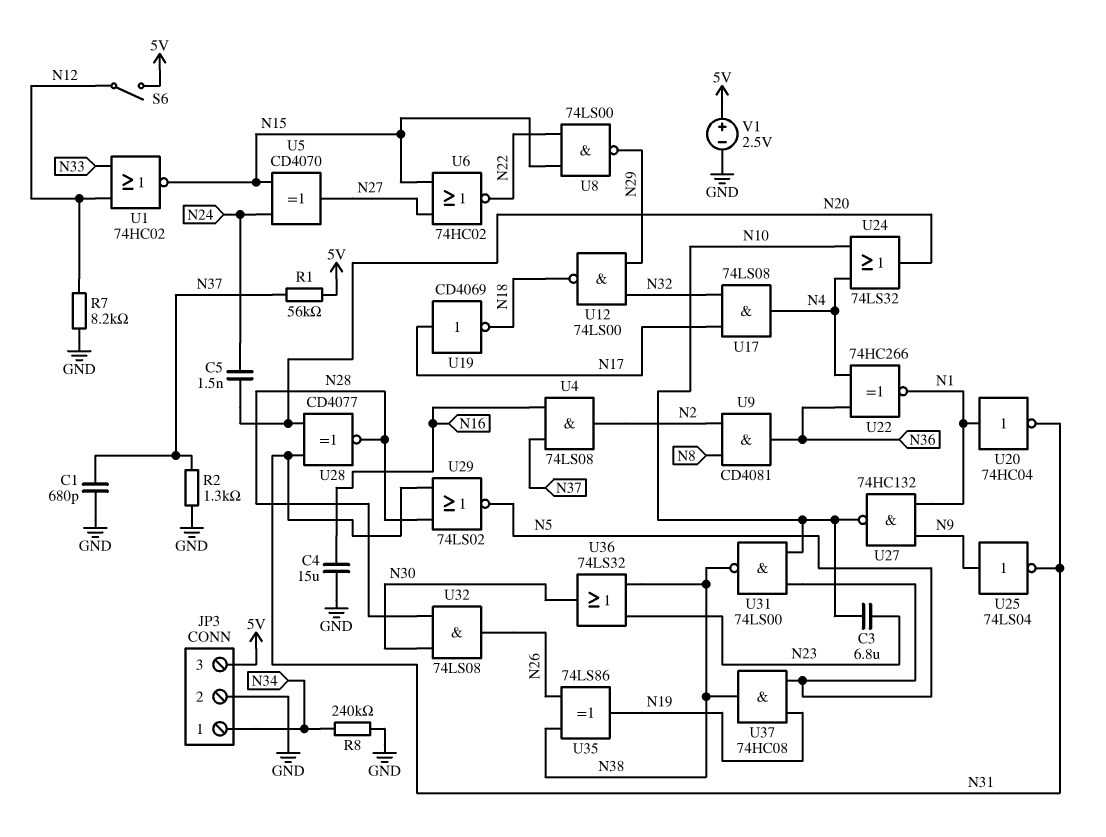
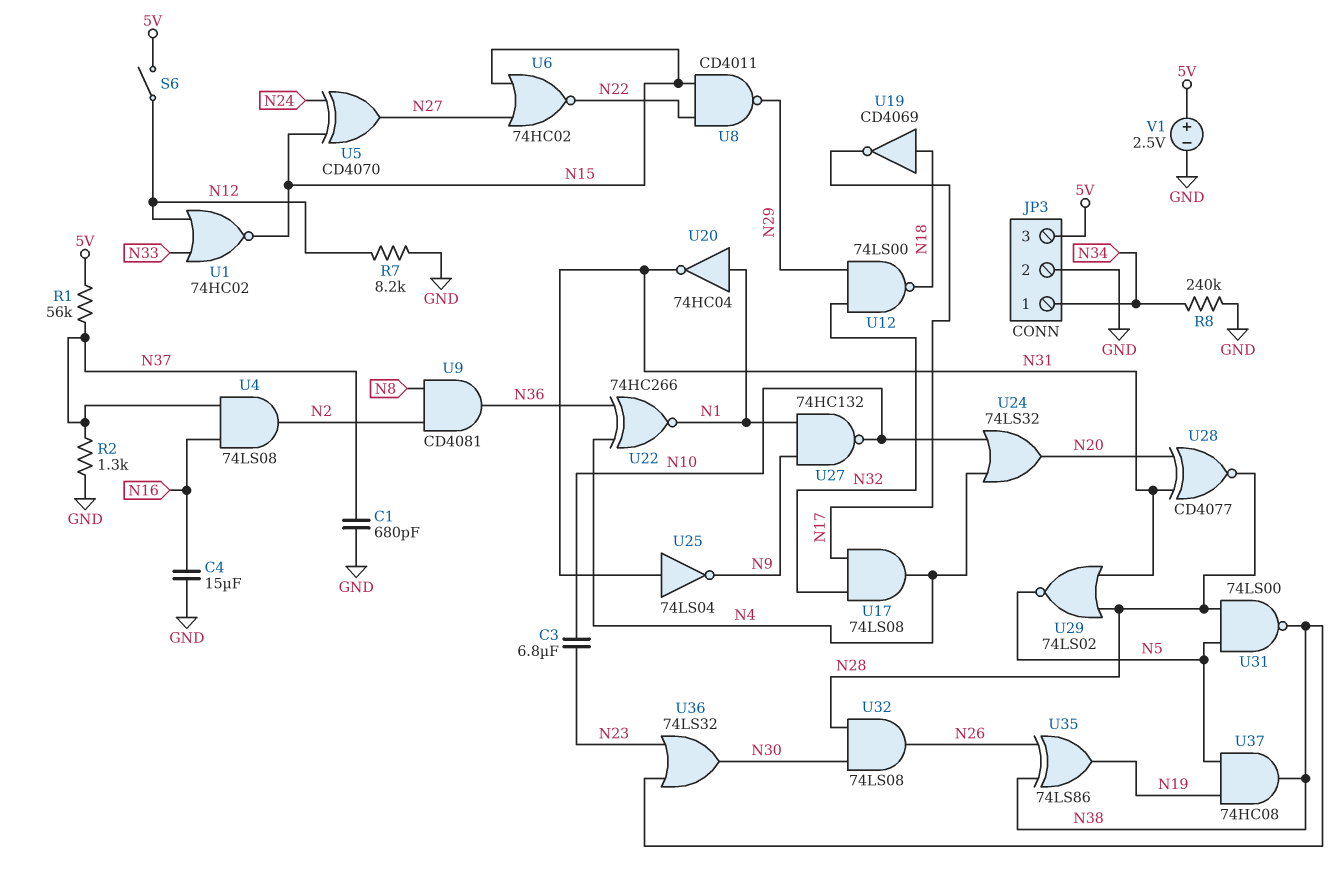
C5: 1.5nF (N20, N24) -> none
U8: NAND 74LS00 (in N15, in N22, out N29) -> NAND CD4011 (in N15, in N22, out N29)
U19: NOT CD4069 (in N17, out N18) -> NOT CD4069 (in N18, out N17)
U25: NOT 74LS04 (in N9, out N31) -> NOT 74LS04 (in N31, out N9)
U31: NAND 74LS00 (in N5, in N10, out N38) -> NAND 74LS00 (in N5, in N28, out N38)

